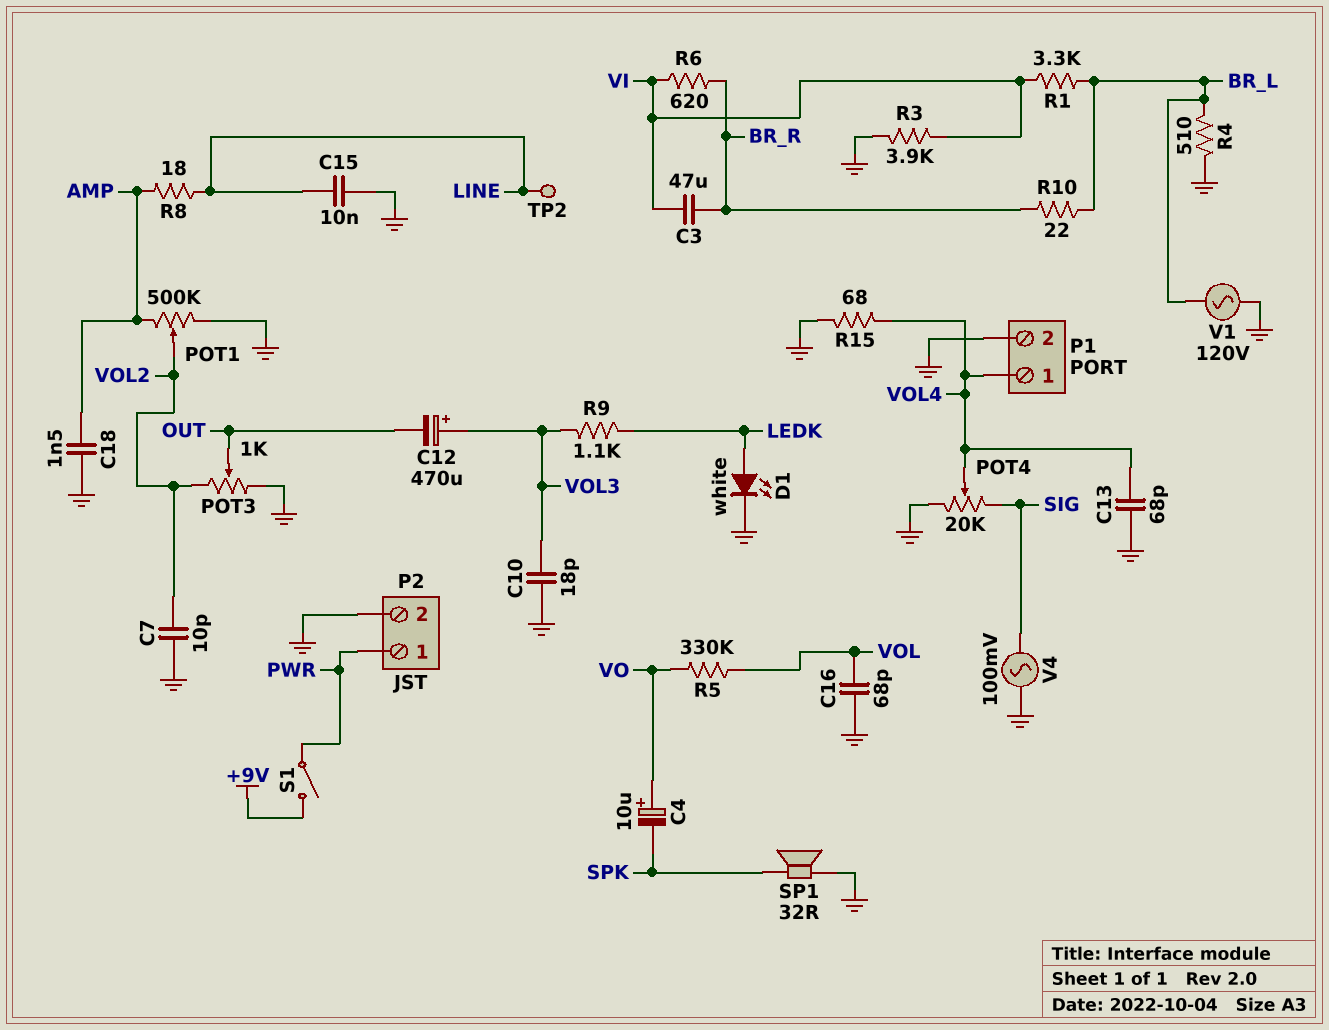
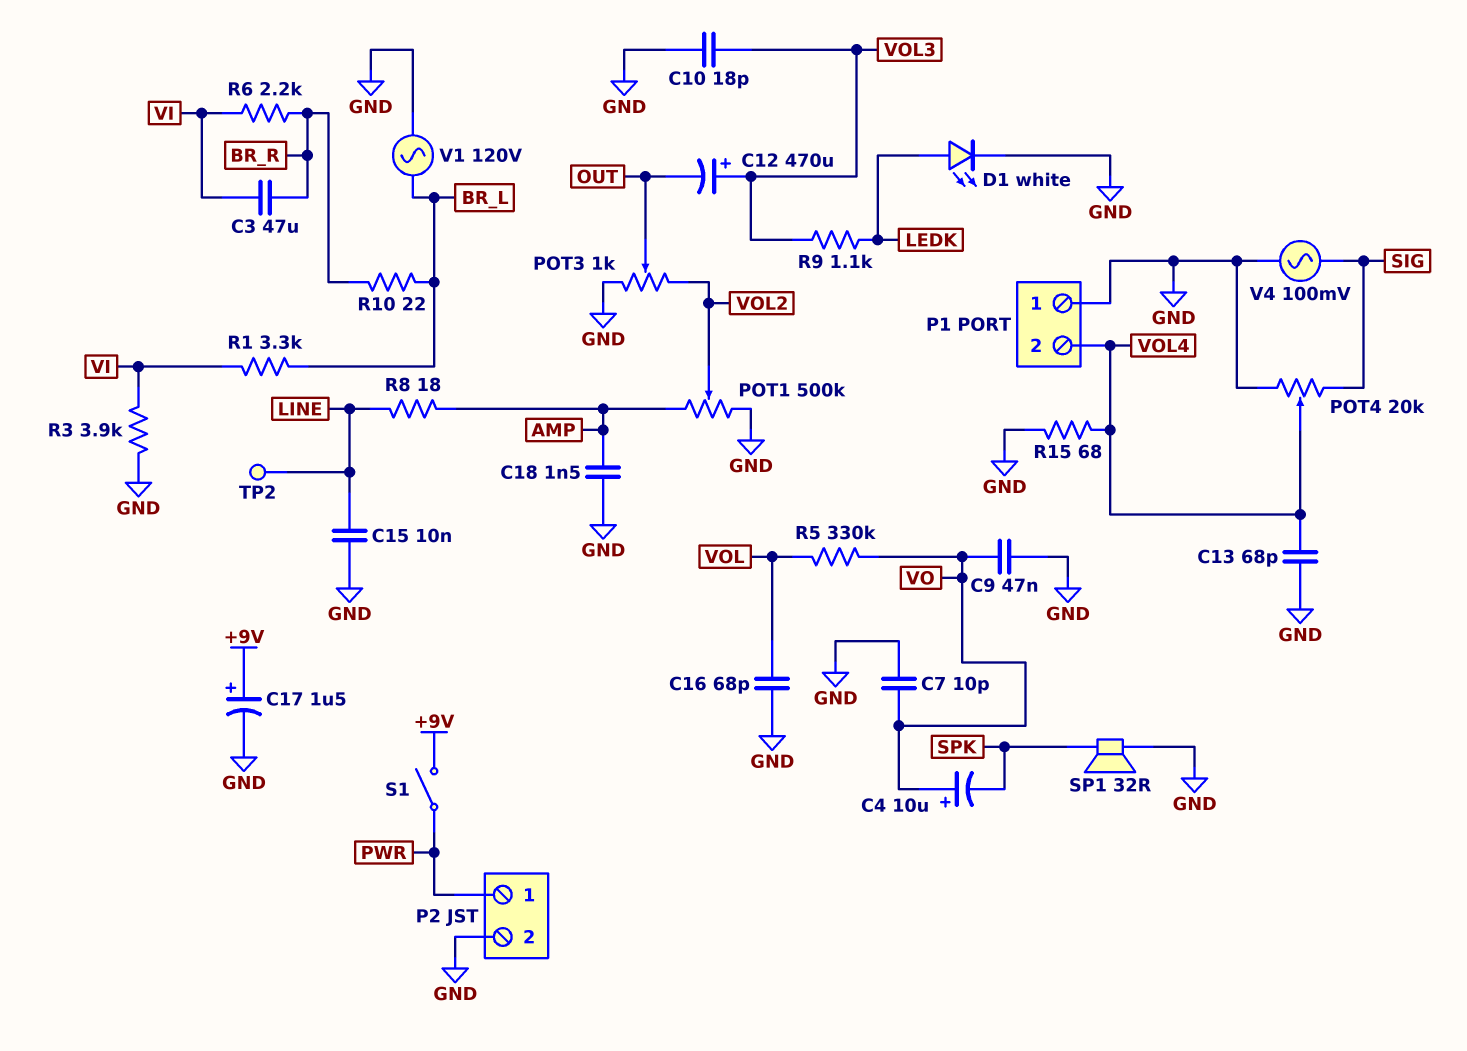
C7: 10pF (GND, VOL2) -> 10pF (GND, VO)
C9: none -> 47nF (GND, VO)
C17: none -> 1.5uF (plus +9V, minus GND)
P1 pin 1: VOL4 -> GND
P1 pin 2: GND -> VOL4
R4: 510 (BR_L, GND) -> none
R6: 620 (BR_R, VI) -> 2.2k (BR_R, VI)

